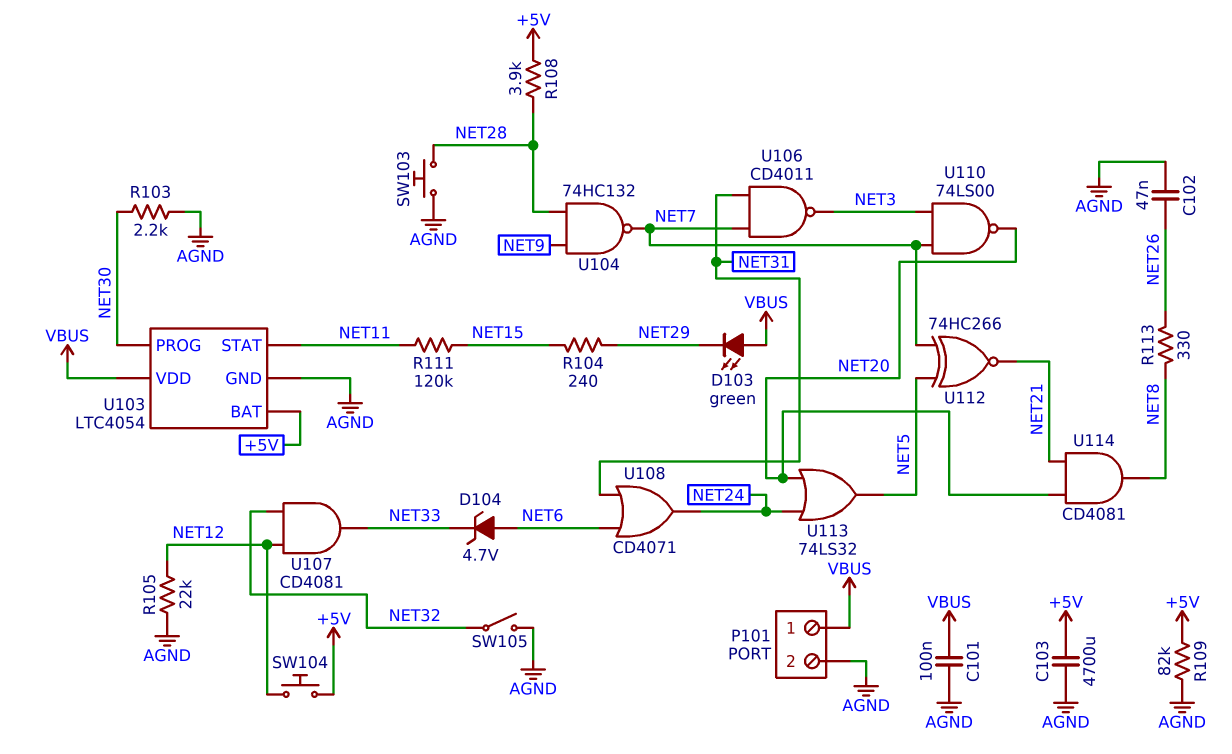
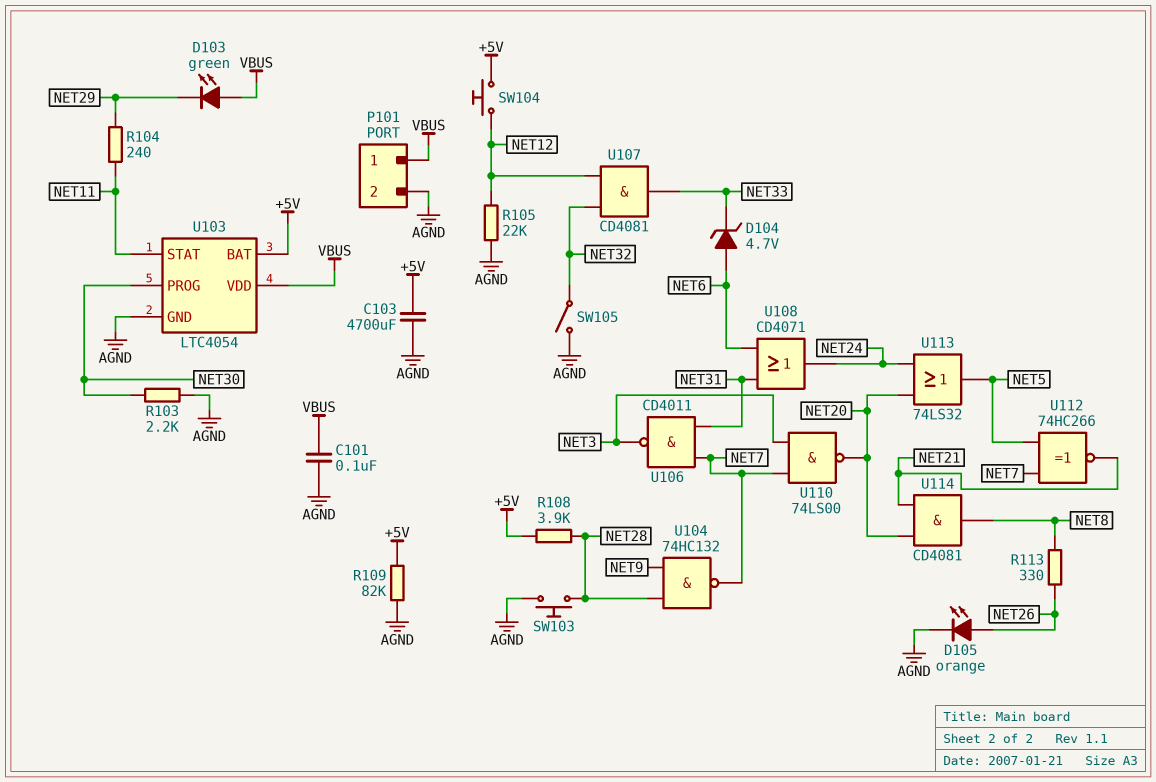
C102: 47nF (AGND, NET26) -> none
D105: none -> LED orange (A NET26, K AGND)
R104: 240 (NET15, NET29) -> 240 (NET11, NET29)
R111: 120k (NET11, NET15) -> none

